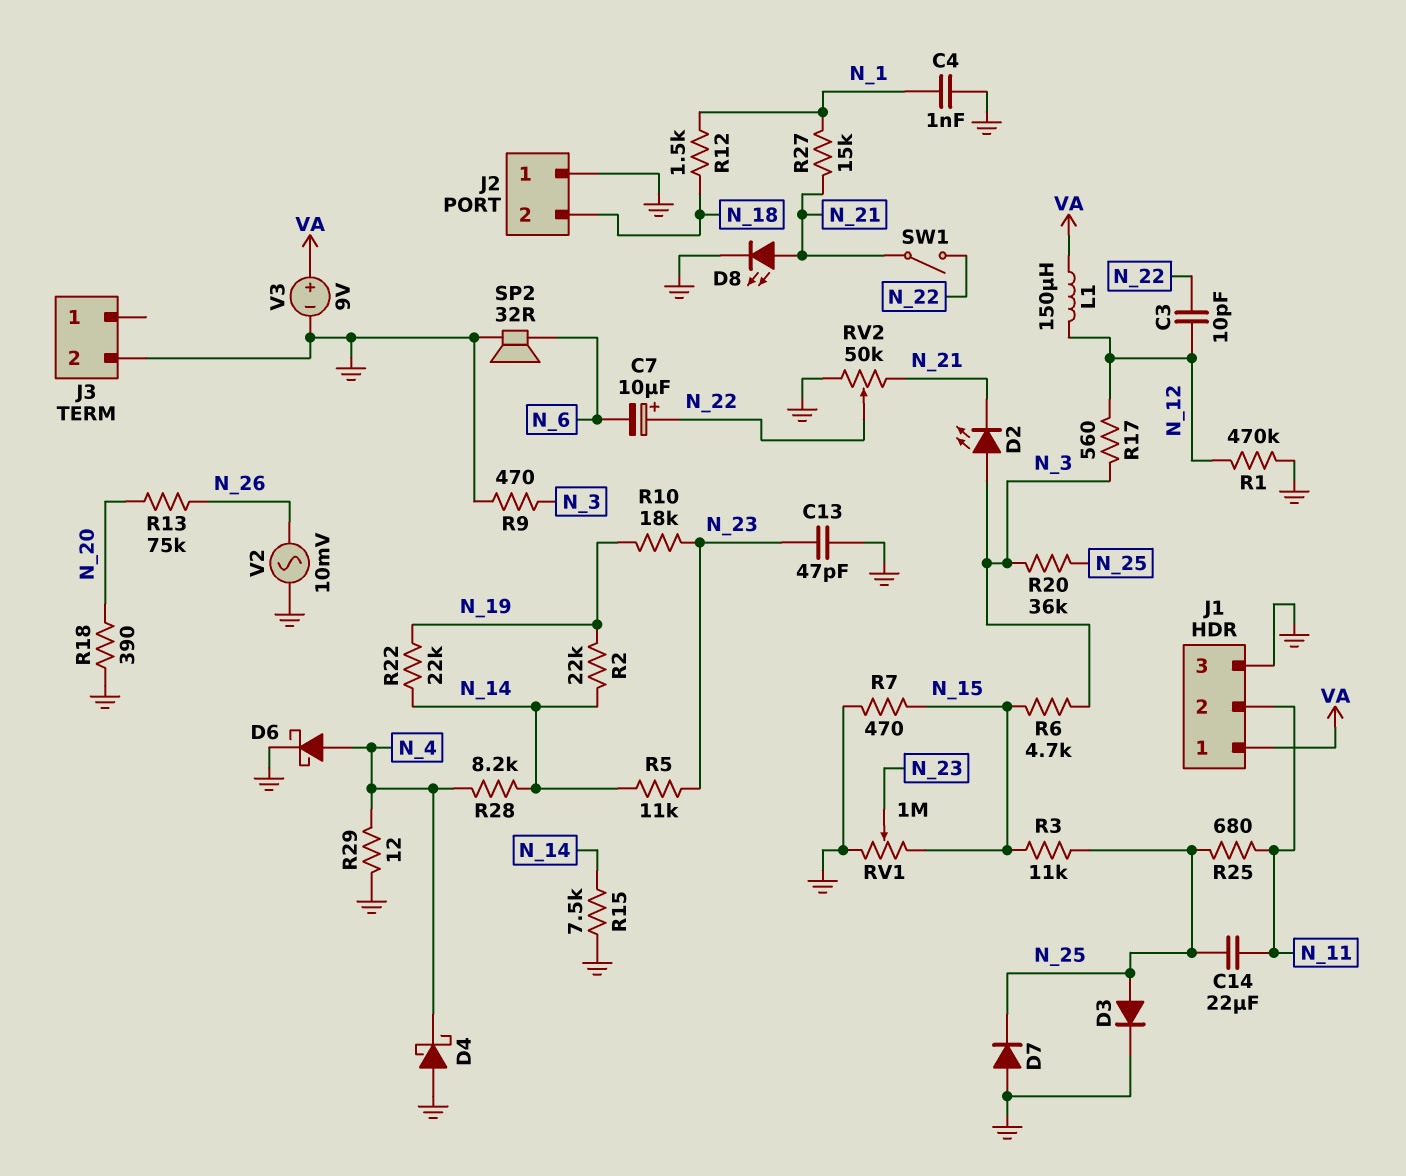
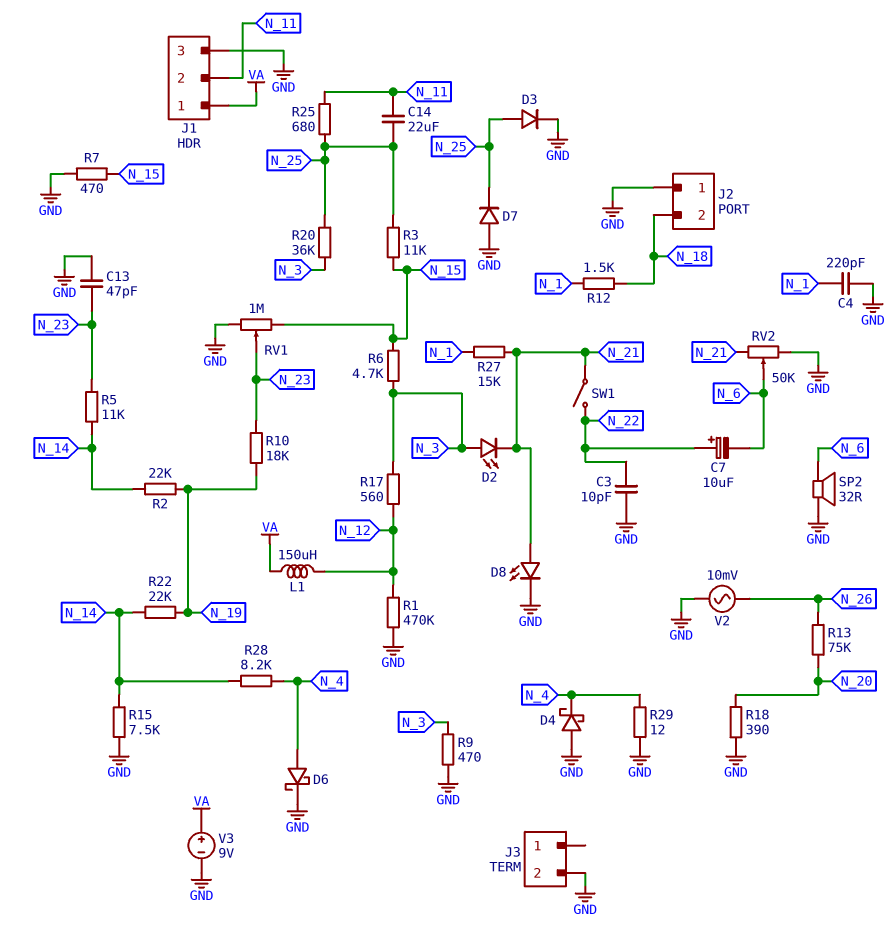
C3: 10pF (N_12, N_22) -> 10pF (GND, N_22)
C4: 1nF (GND, N_1) -> 220pF (GND, N_1)
RV2: 50k (GND, N_21, wiper N_22) -> 50k (GND, N_21, wiper N_6)

